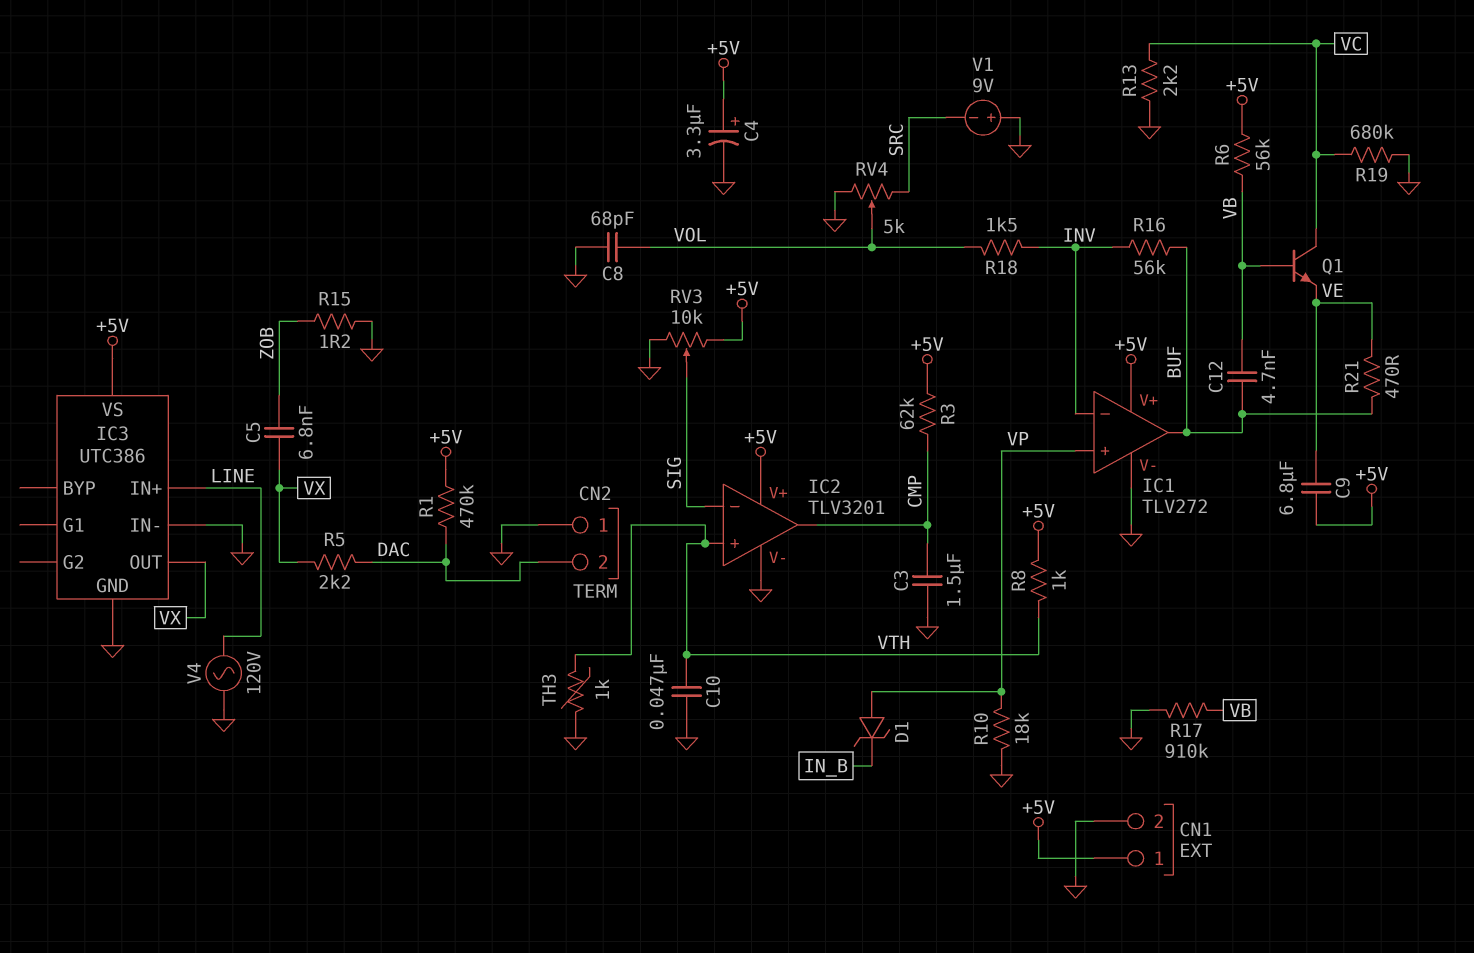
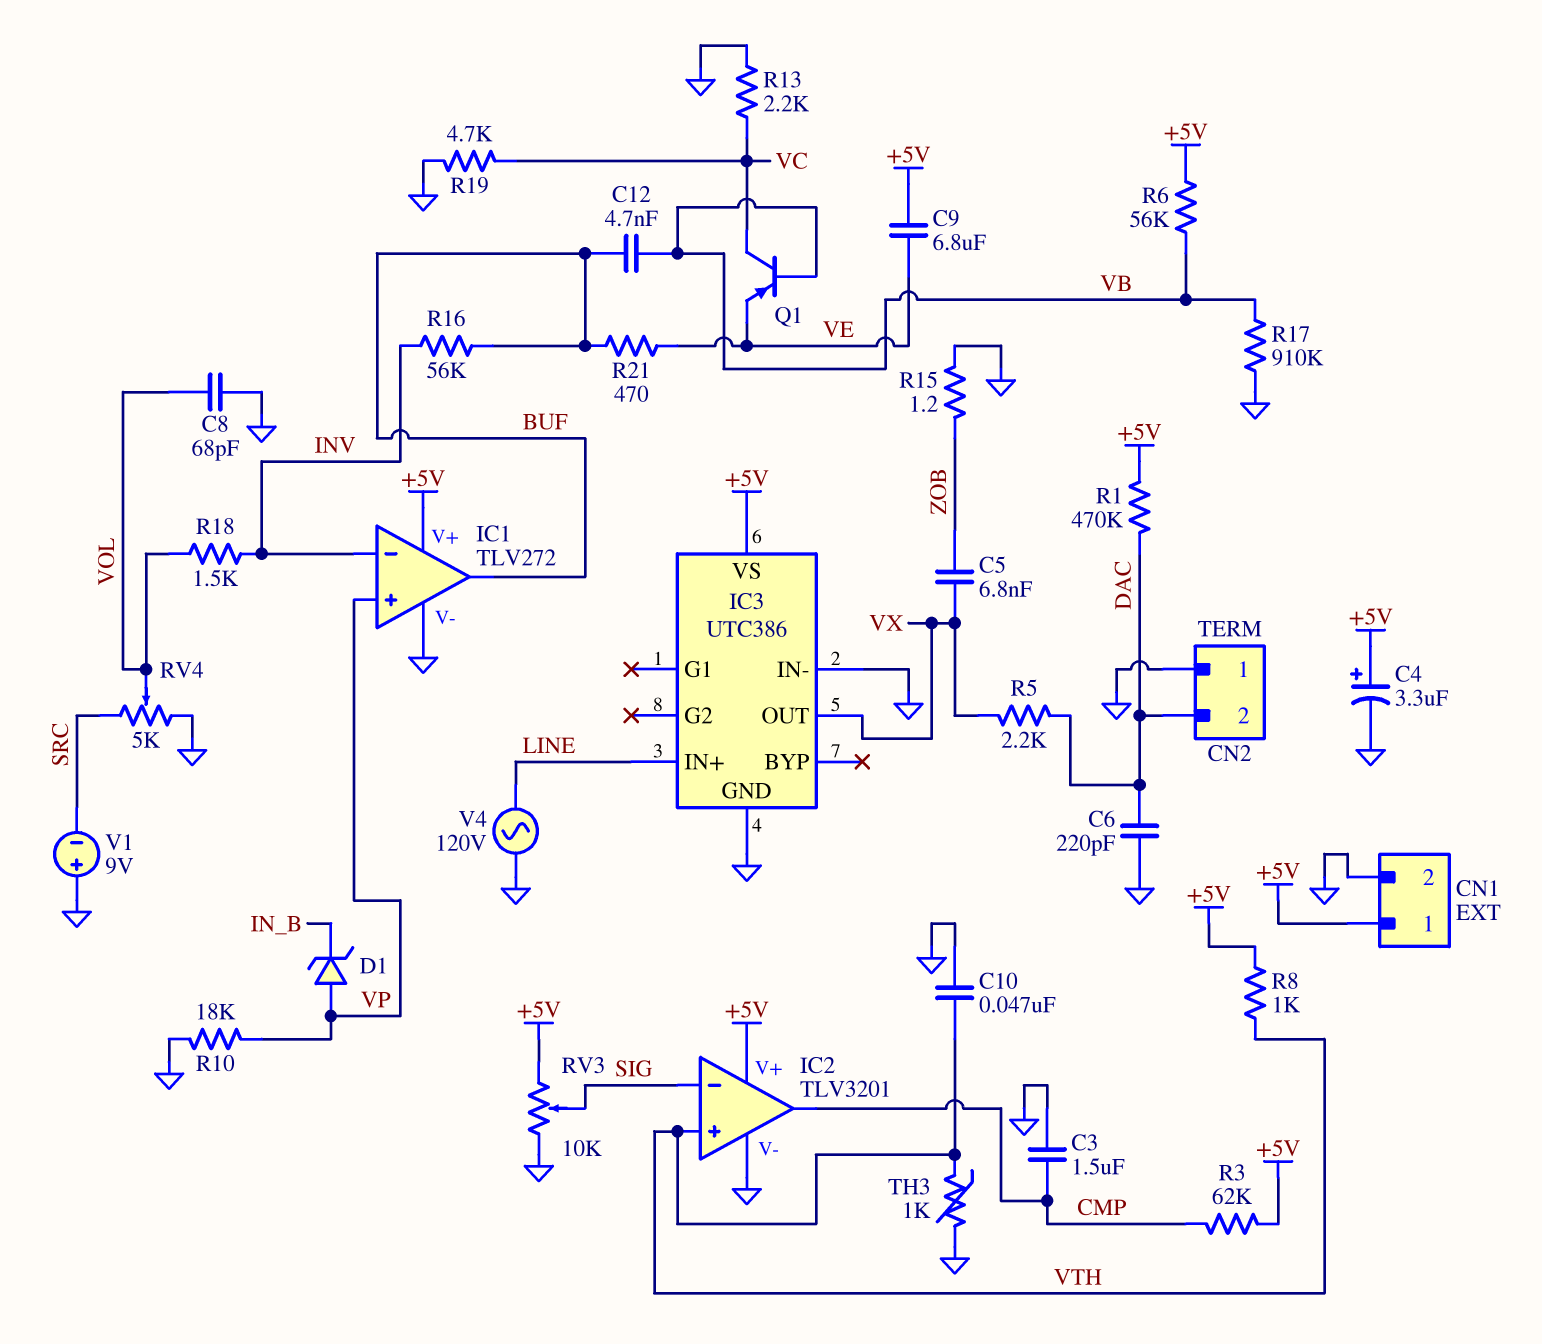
C6: none -> 220pF (DAC, GND)
Q1: NPN (B VB, C VC, E VE) -> PNP (B VB, C VC, E VE)
R19: 680k (GND, VC) -> 4.7k (GND, VC)

